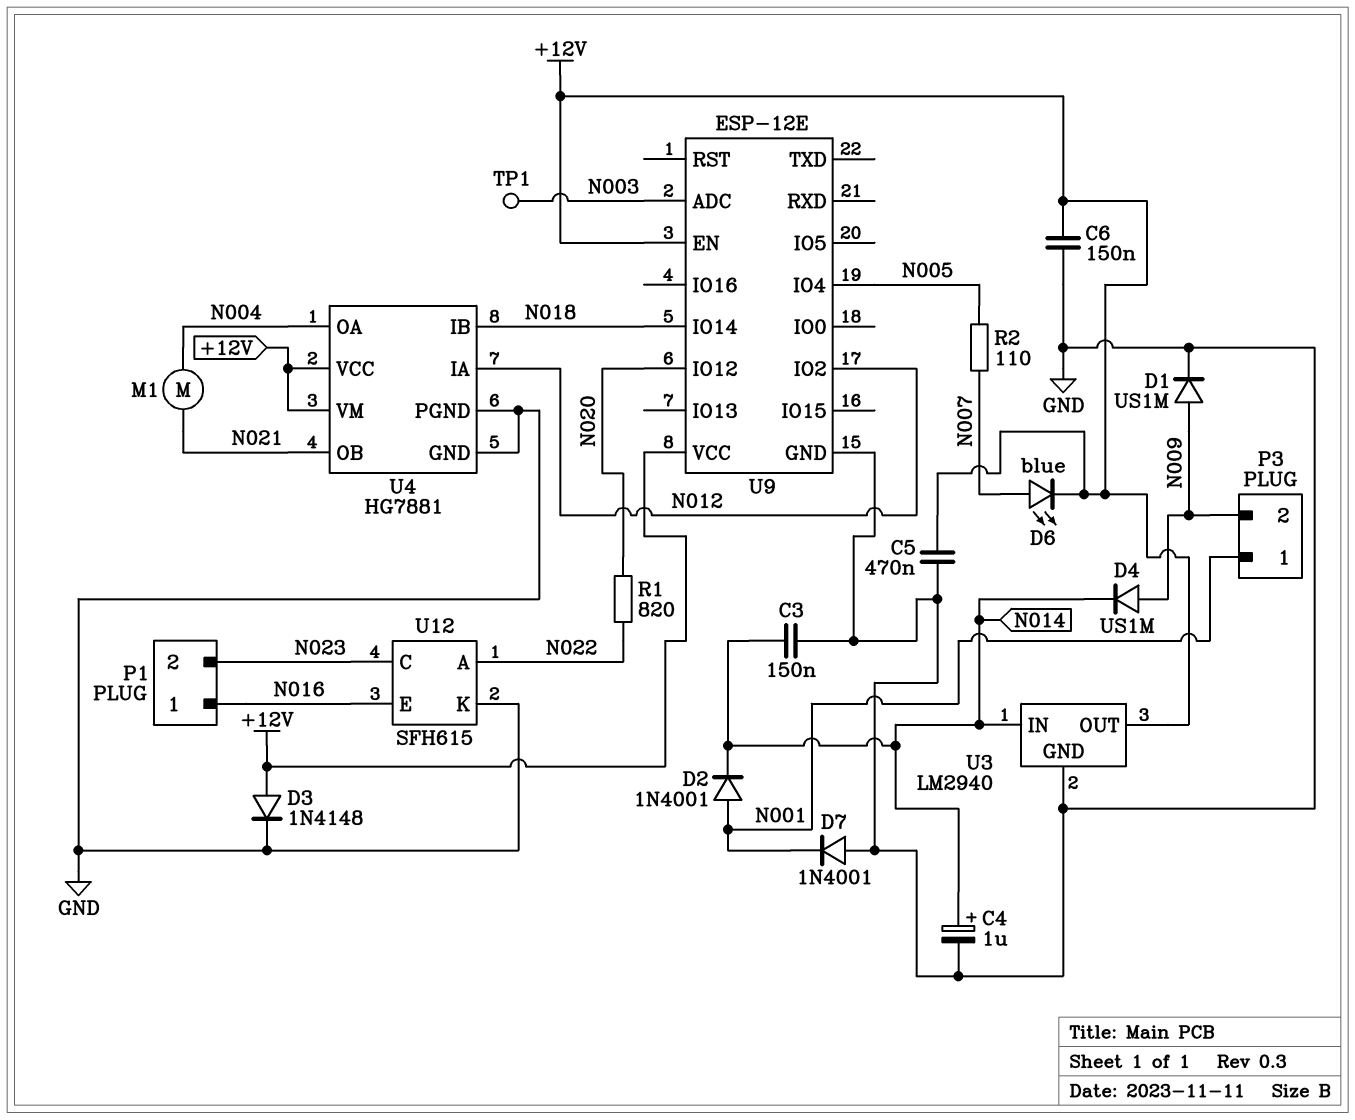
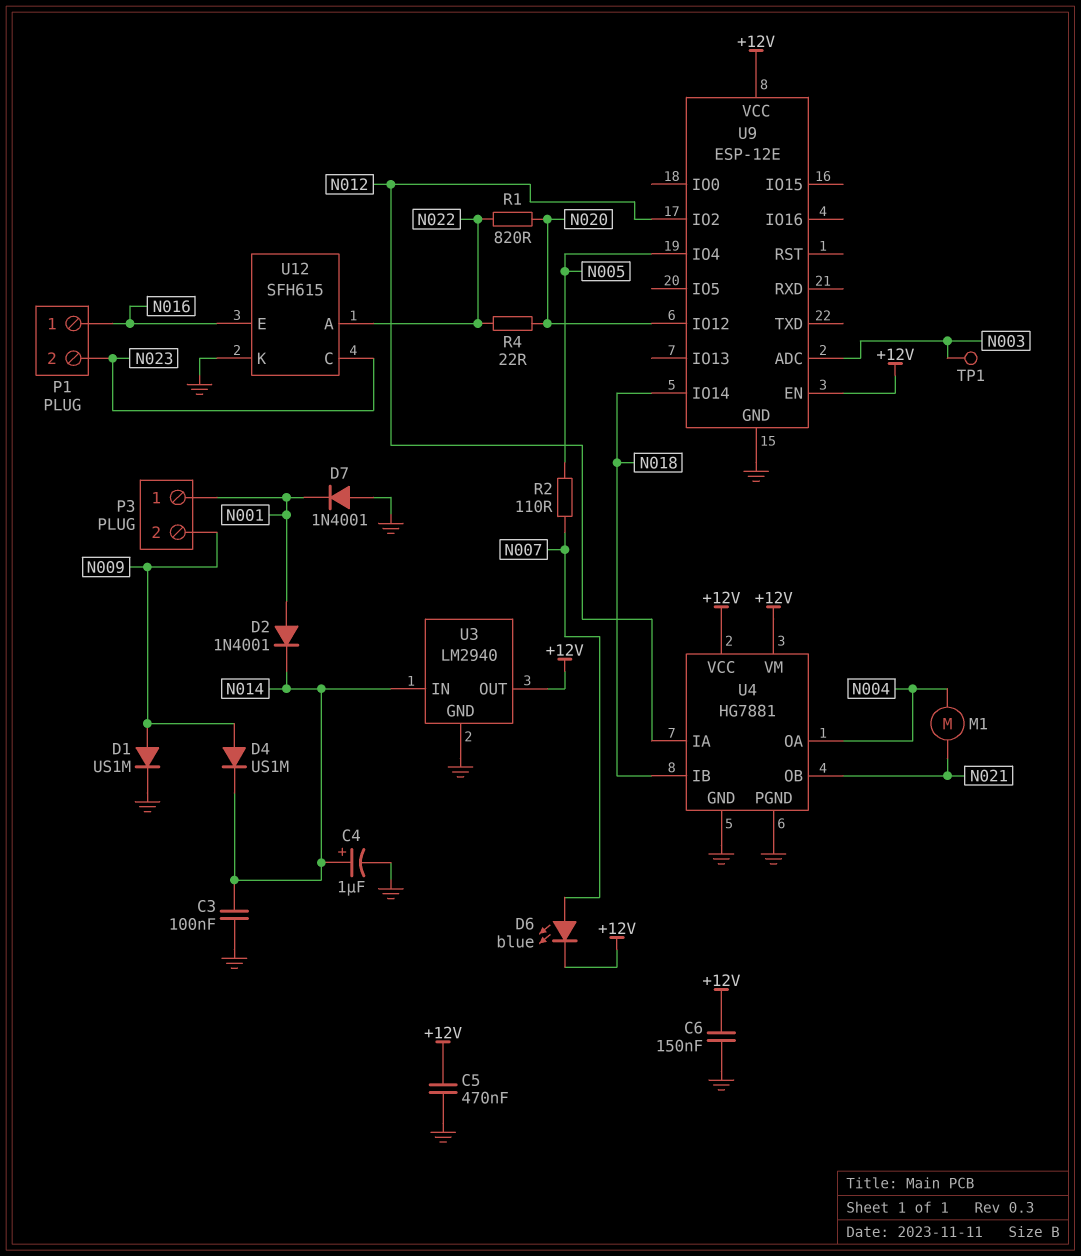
C3: 150nF (GND, N014) -> 100nF (GND, N014)
D3: diode 1N4148 (A +12V, K GND) -> none
R4: none -> 22 (N020, N022)

